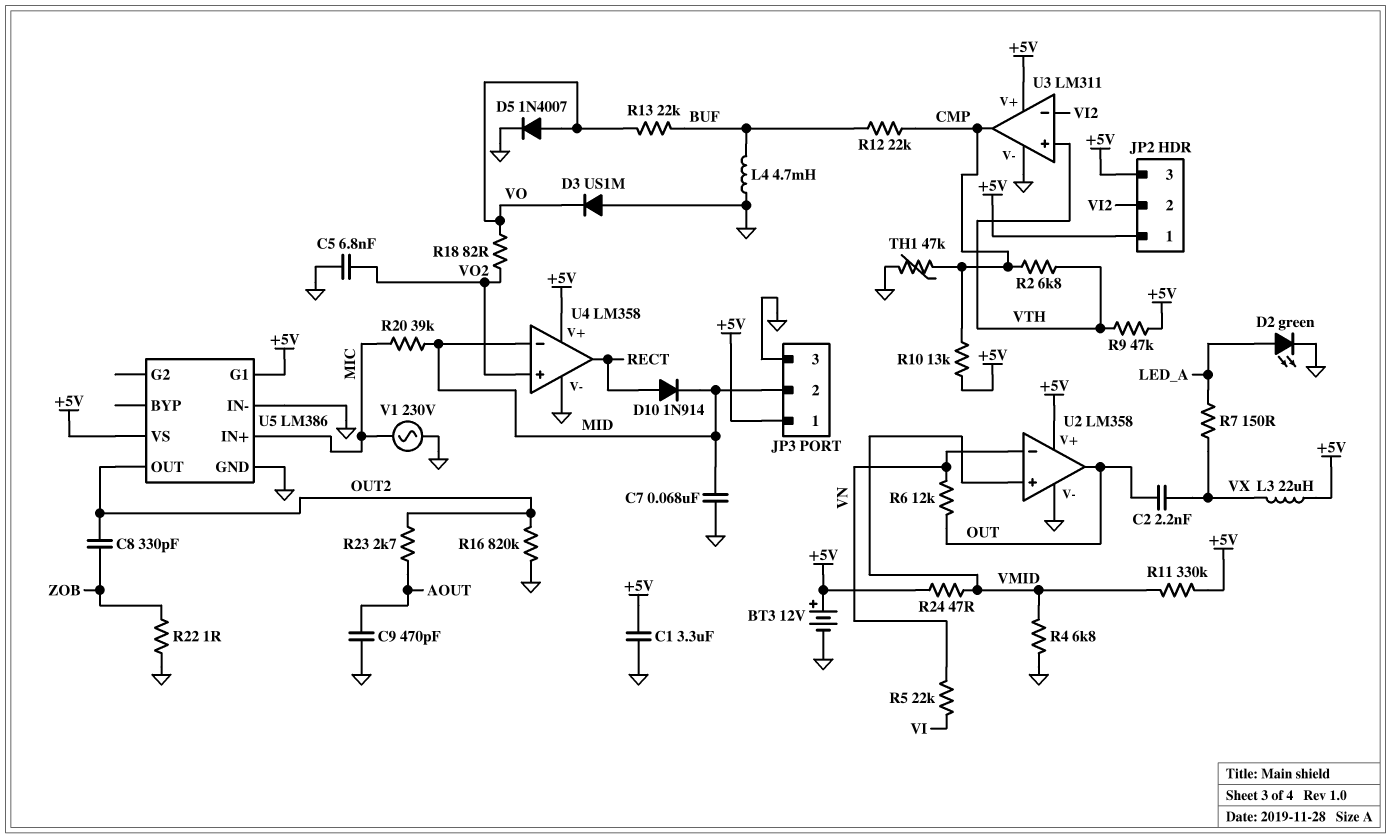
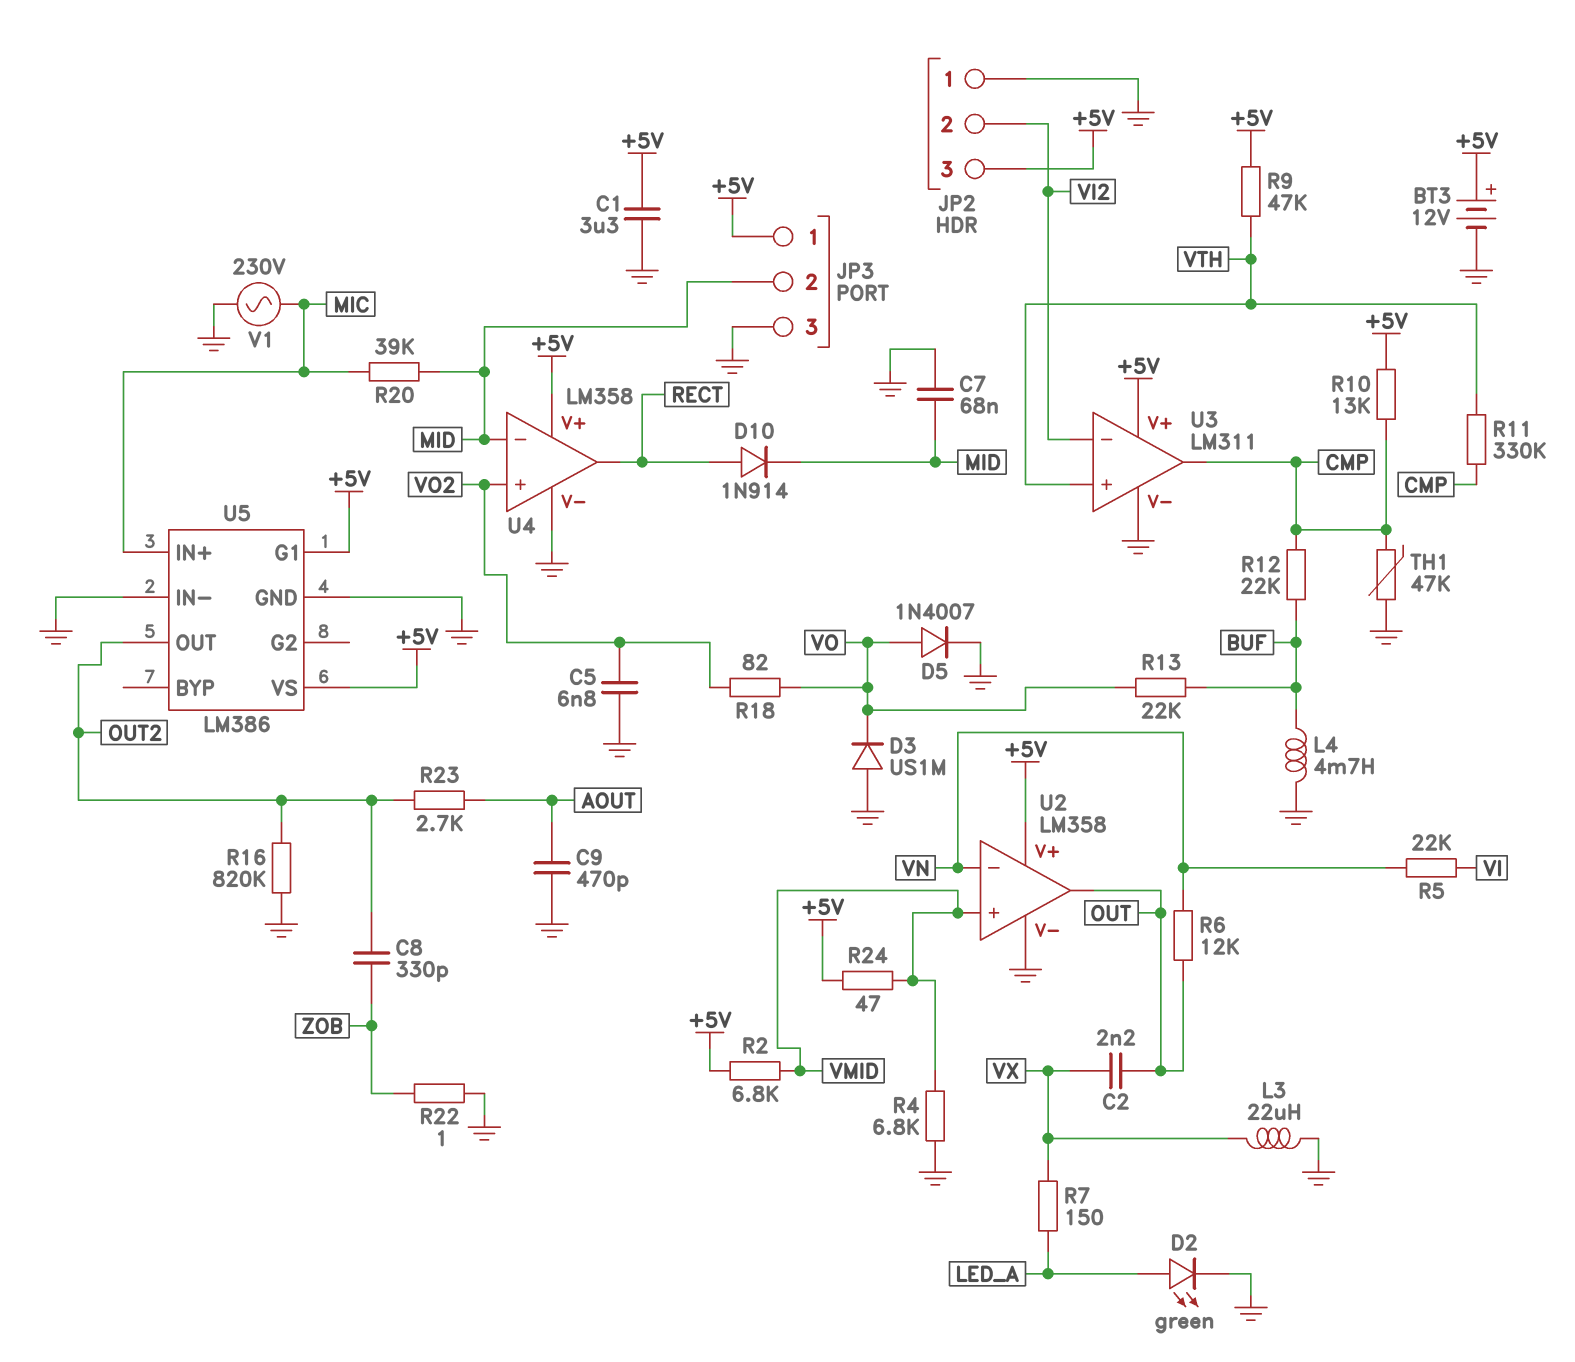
JP2 pin 1: +5V -> GND
L3: 22uH (+5V, VX) -> 22uH (GND, VX)
R2: 6.8k (CMP, VTH) -> 6.8k (+5V, VMID)
R11: 330k (+5V, VMID) -> 330k (CMP, VTH)

